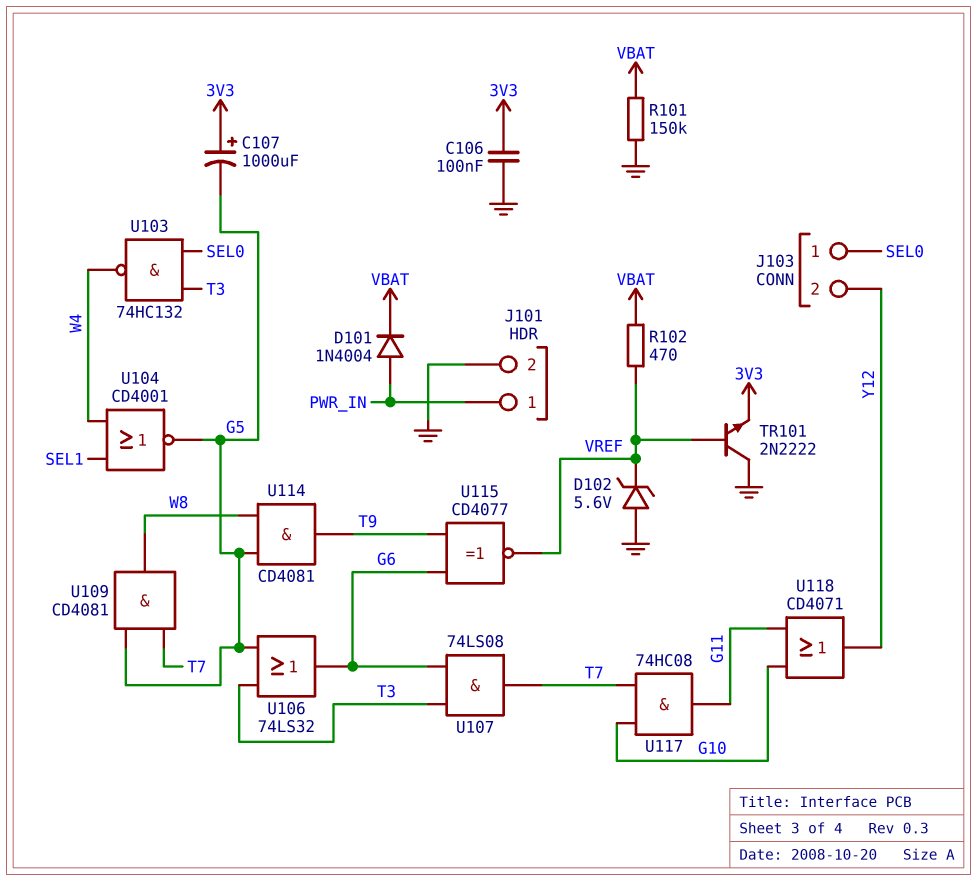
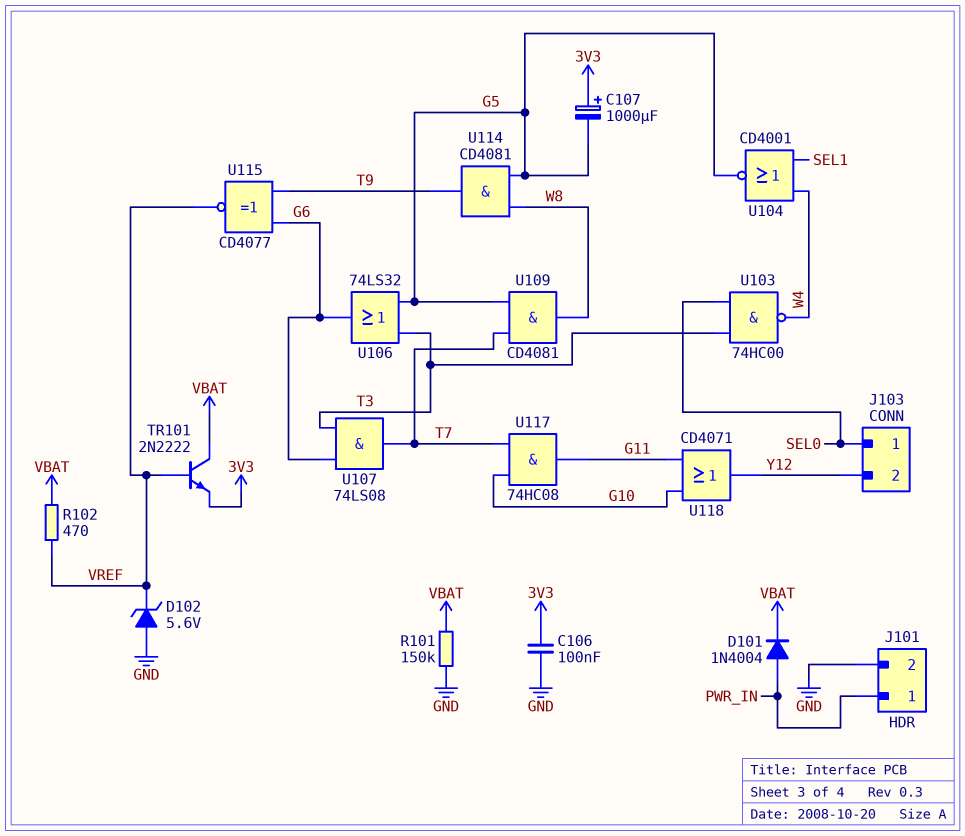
TR101: NPN 2N2222 (B VREF, C GND, E 3V3) -> NPN 2N2222 (B VREF, C VBAT, E 3V3)
U103: NAND 74HC132 (in SEL0, in T3, out W4) -> NAND 74HC00 (in SEL0, in T3, out W4)

